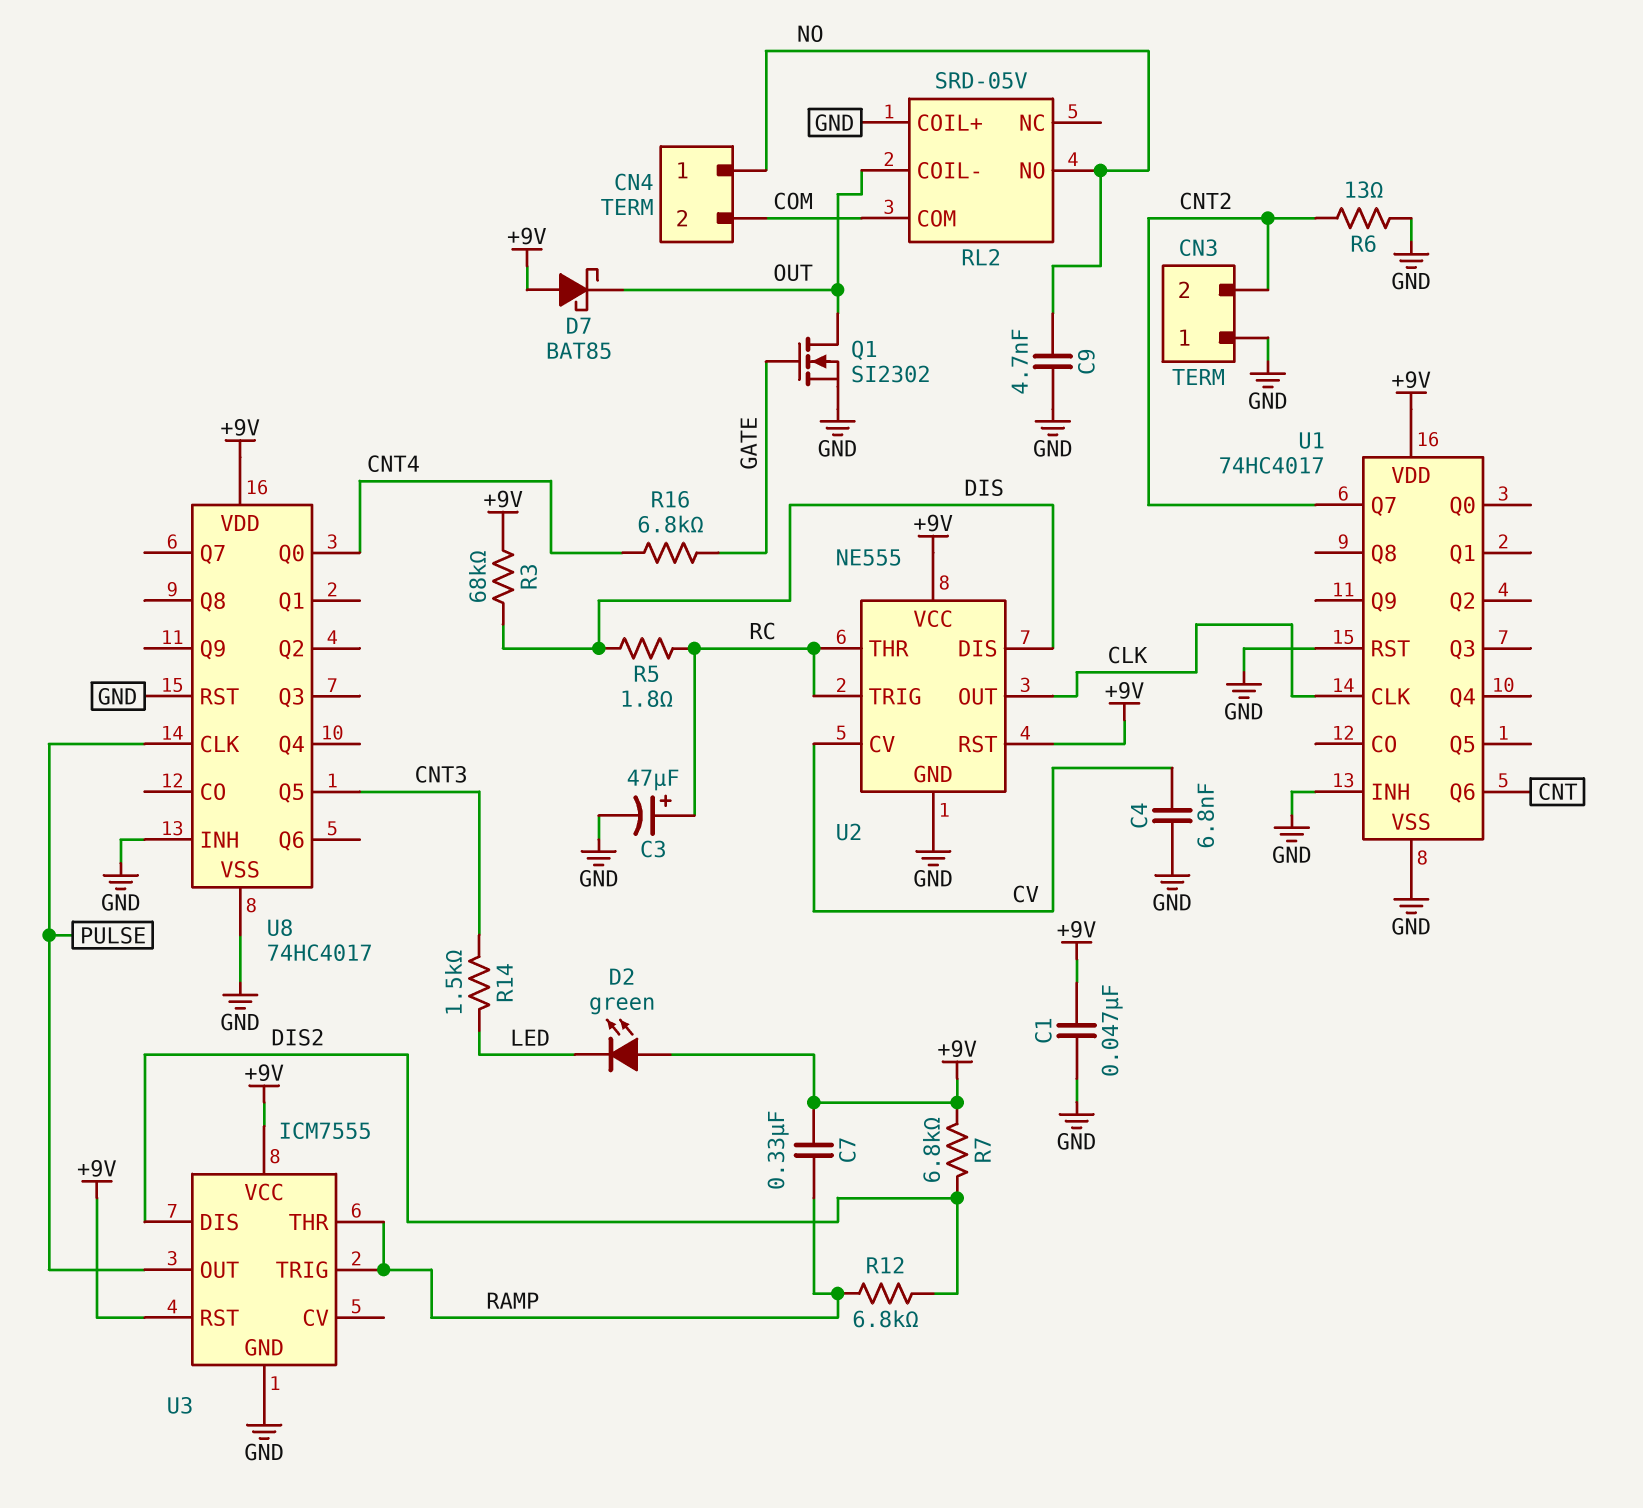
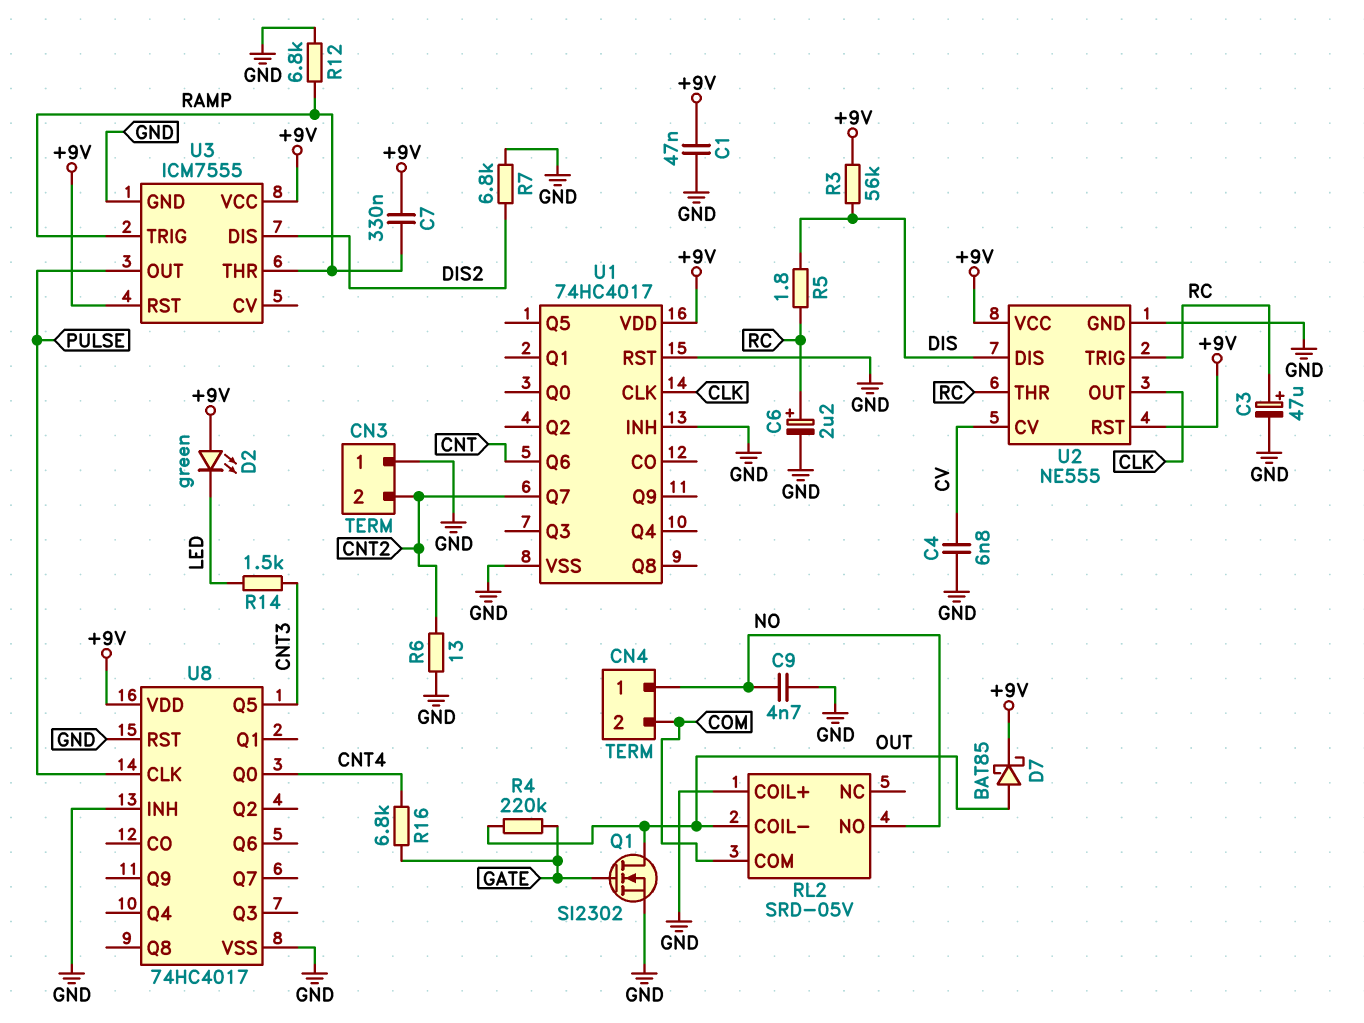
C6: none -> 2.2uF (plus RC, minus GND)
D7: schottky BAT85 (A +9V, K OUT) -> schottky BAT85 (A OUT, K +9V)
R3: 68k (+9V, DIS) -> 56k (+9V, DIS)
R4: none -> 220k (GATE, OUT)
R7: 6.8k (+9V, DIS2) -> 6.8k (DIS2, GND)
R12: 6.8k (DIS2, RAMP) -> 6.8k (GND, RAMP)

